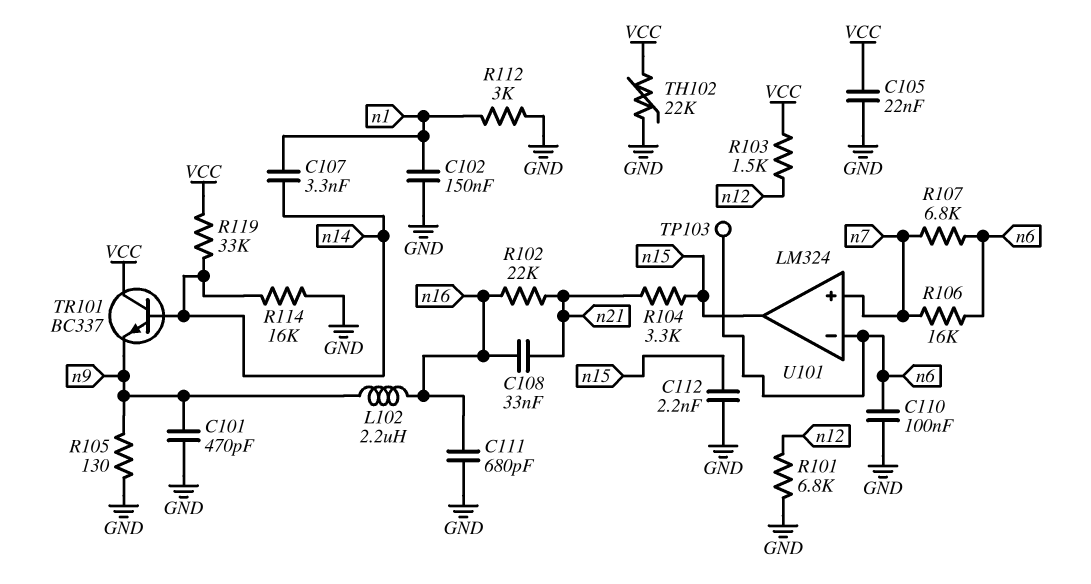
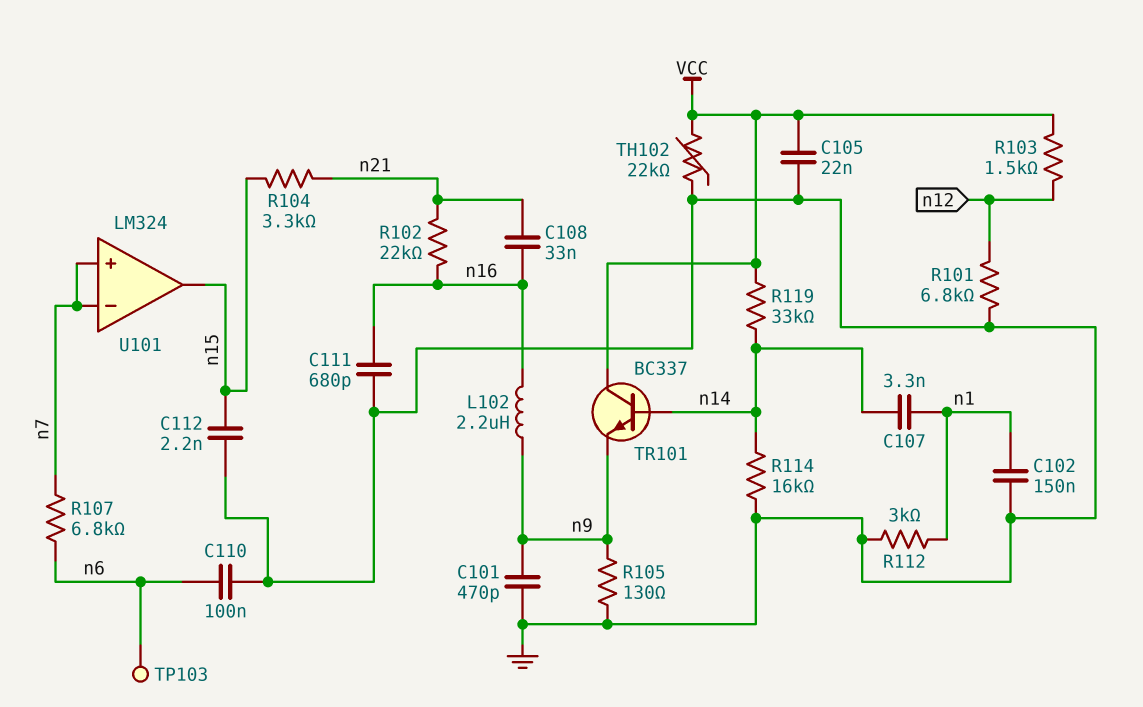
R106: 16k (n6, n7) -> none
U101 pin in-: n6 -> n7

